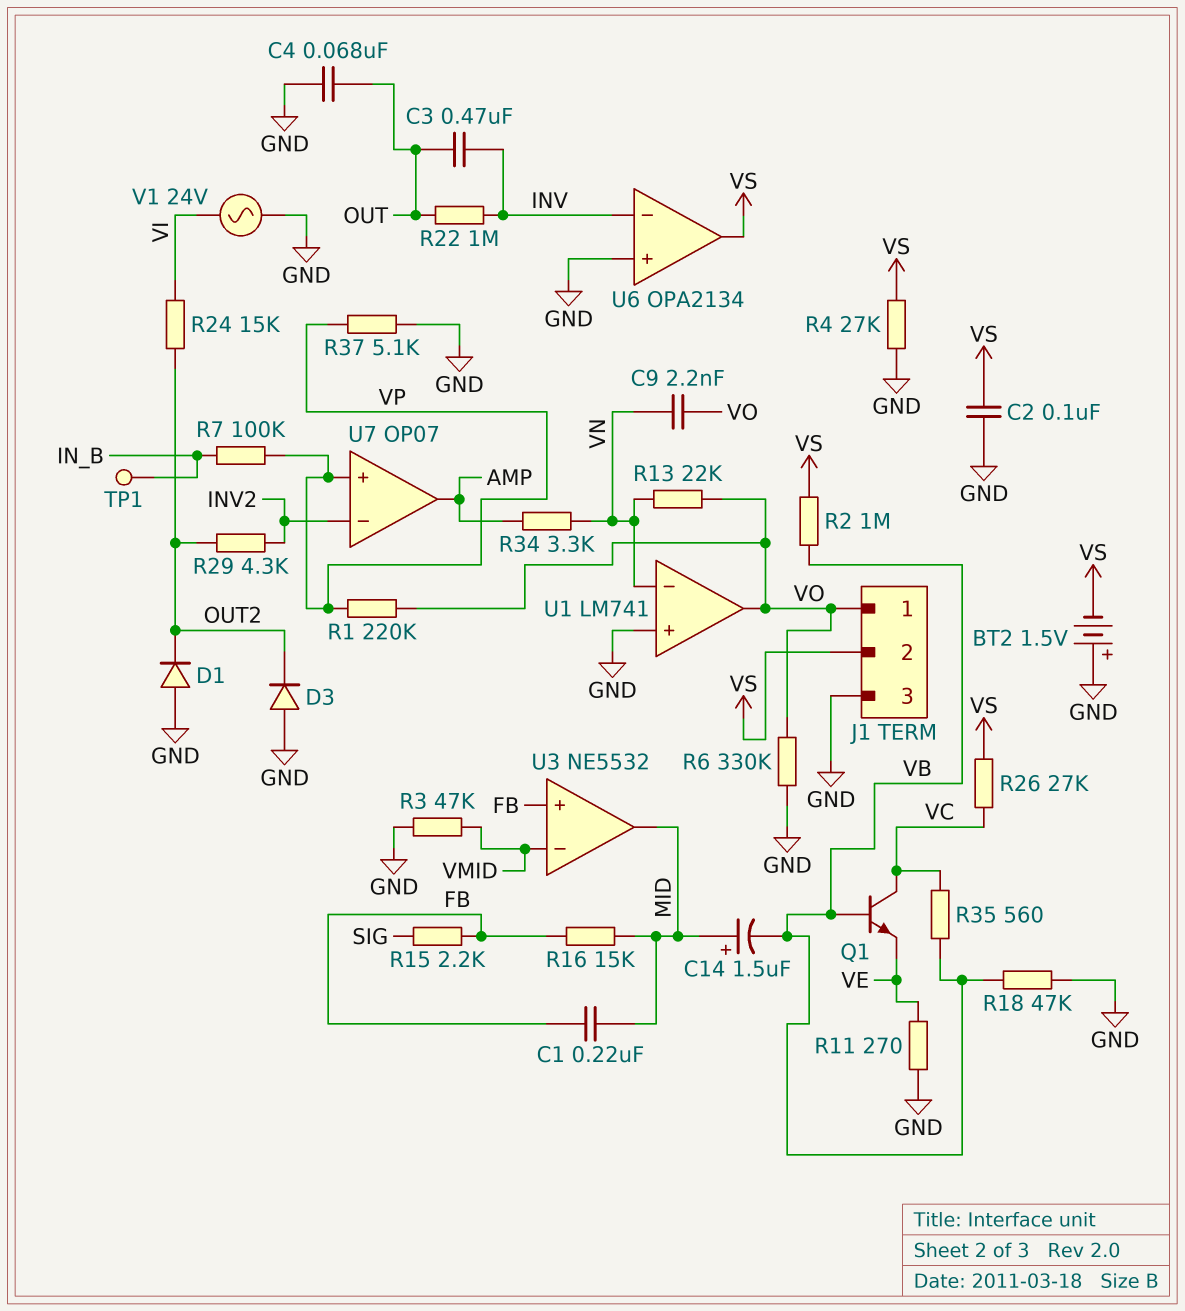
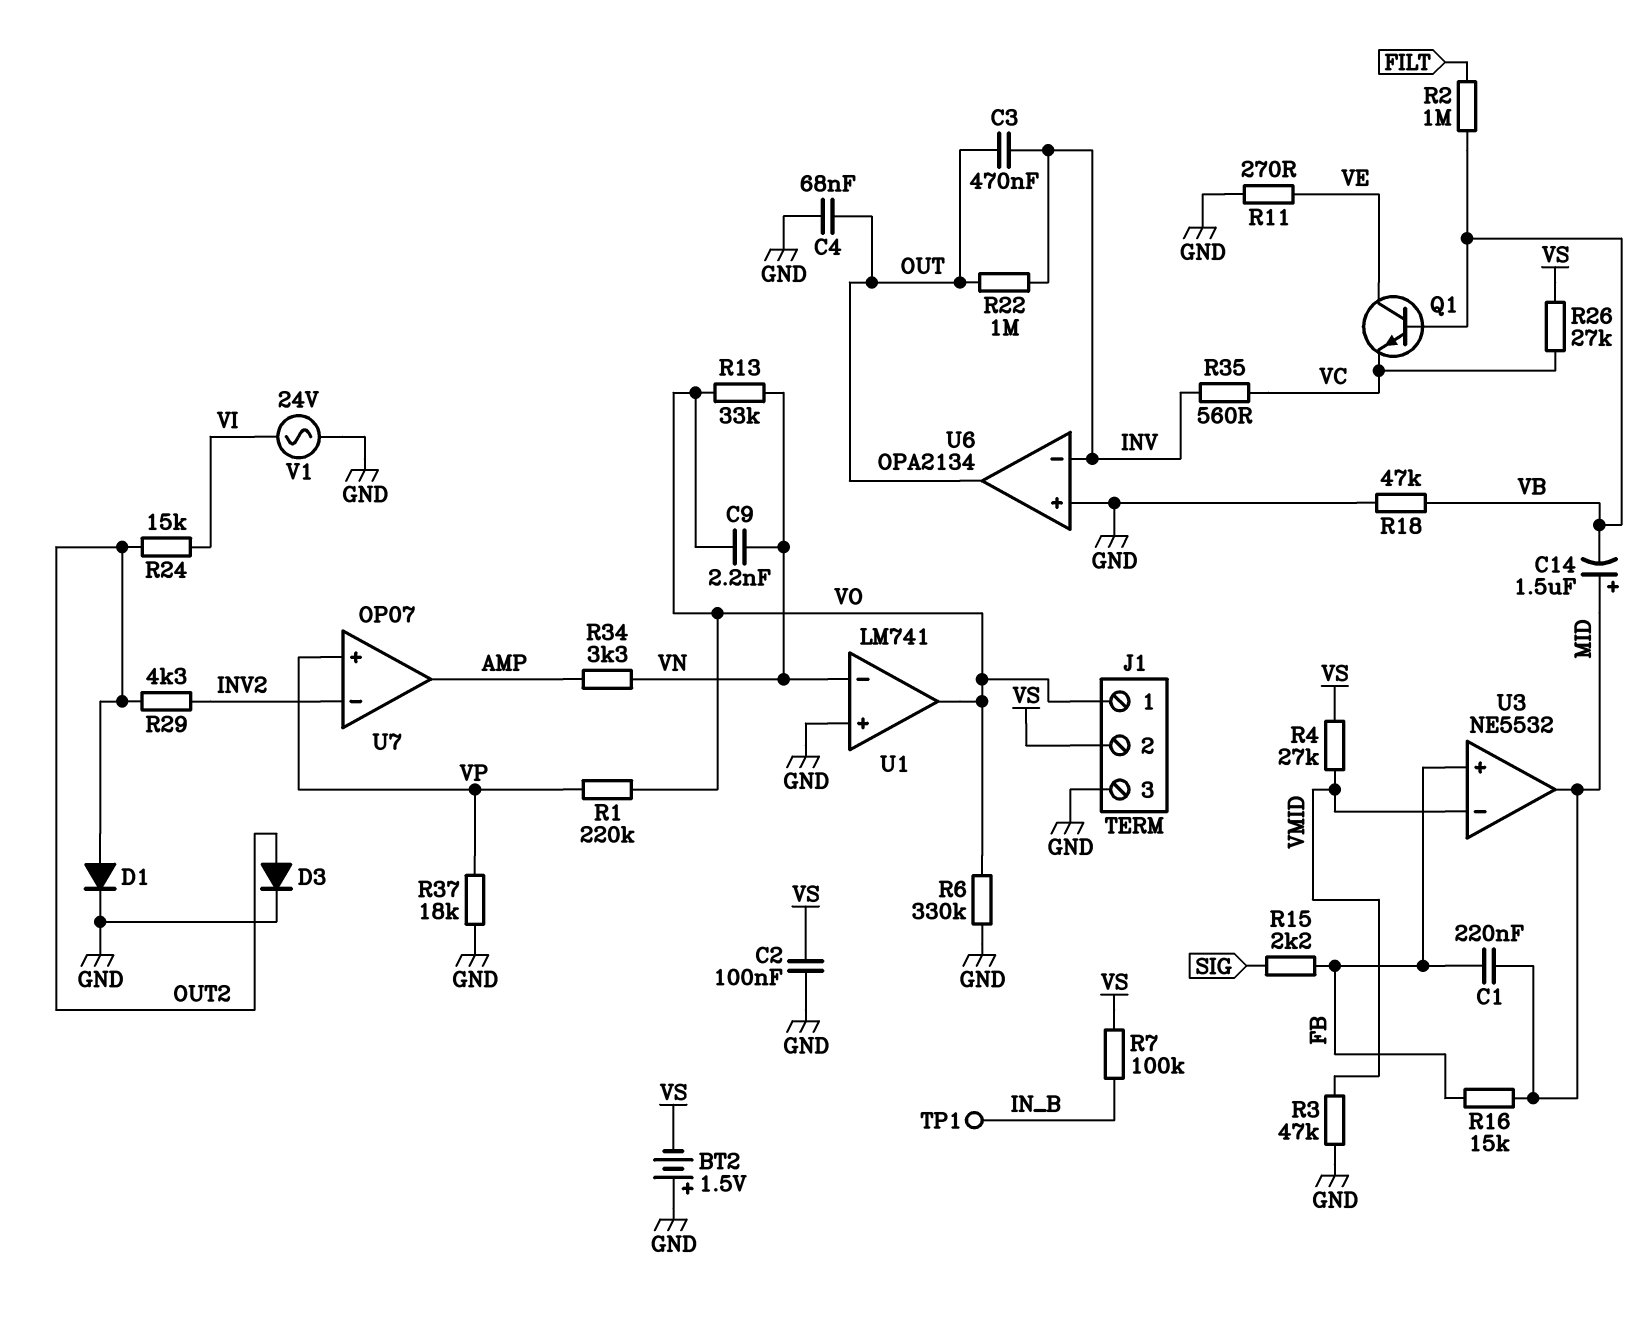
D1: diode (A GND, K OUT2) -> diode (A OUT2, K GND)
D3: diode (A GND, K OUT2) -> diode (A OUT2, K GND)
Q1: NPN (B VB, C VC, E VE) -> NPN (B VB, C VE, E VC)
R2: 1M (VB, VS) -> 1M (FILT, VB)
R4: 27k (GND, VS) -> 27k (VMID, VS)
R7: 100k (IN_B, VP) -> 100k (IN_B, VS)
R13: 22k (VN, VO) -> 33k (VN, VO)
R35: 560 (VB, VC) -> 560 (INV, VC)
R37: 5.1k (GND, VP) -> 18k (GND, VP)
U6 pin out: VS -> OUT

